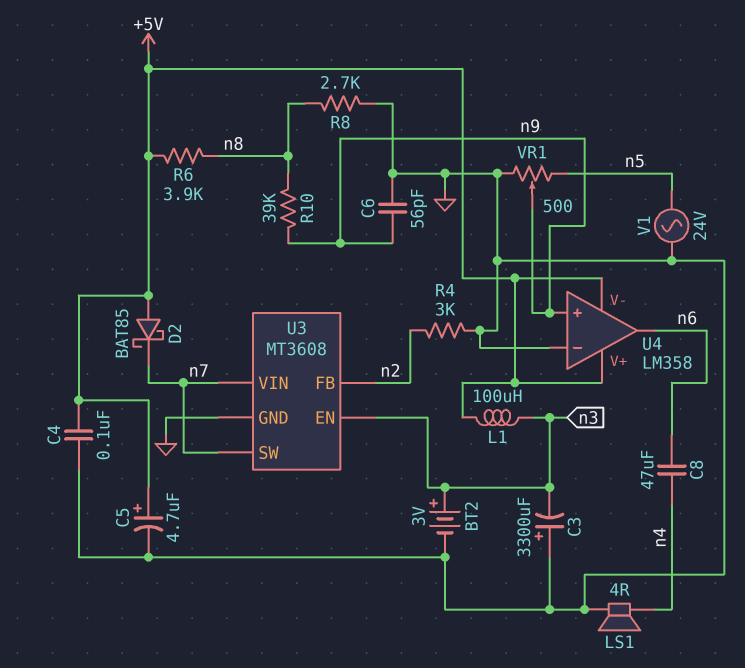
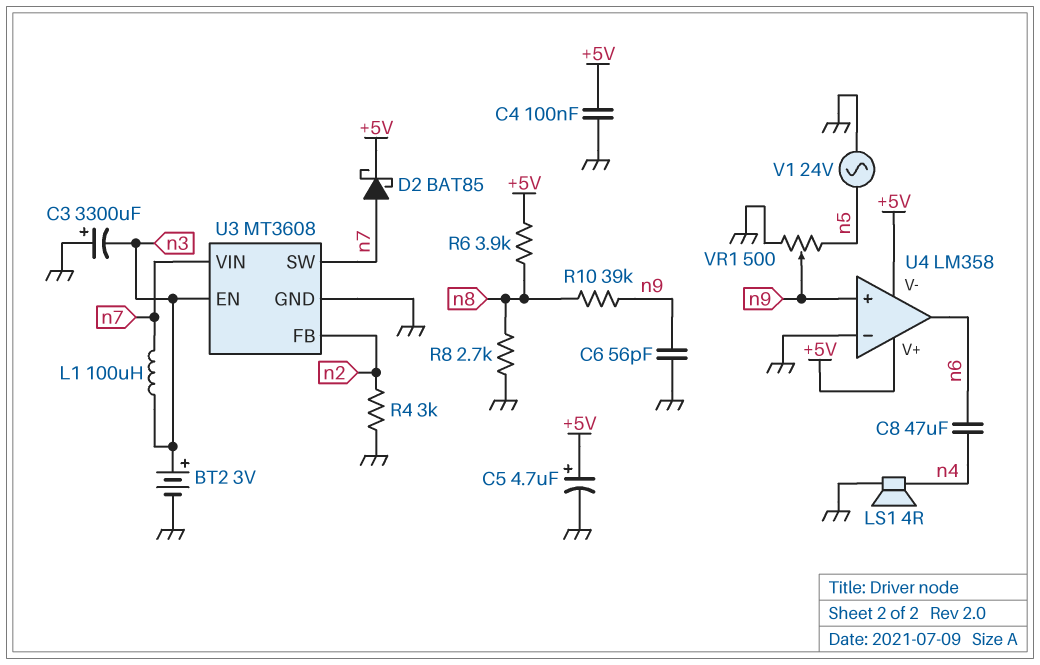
D2: schottky BAT85 (A +5V, K n7) -> schottky BAT85 (A n7, K +5V)
L1: 100uH (+5V, n3) -> 100uH (n3, n7)

